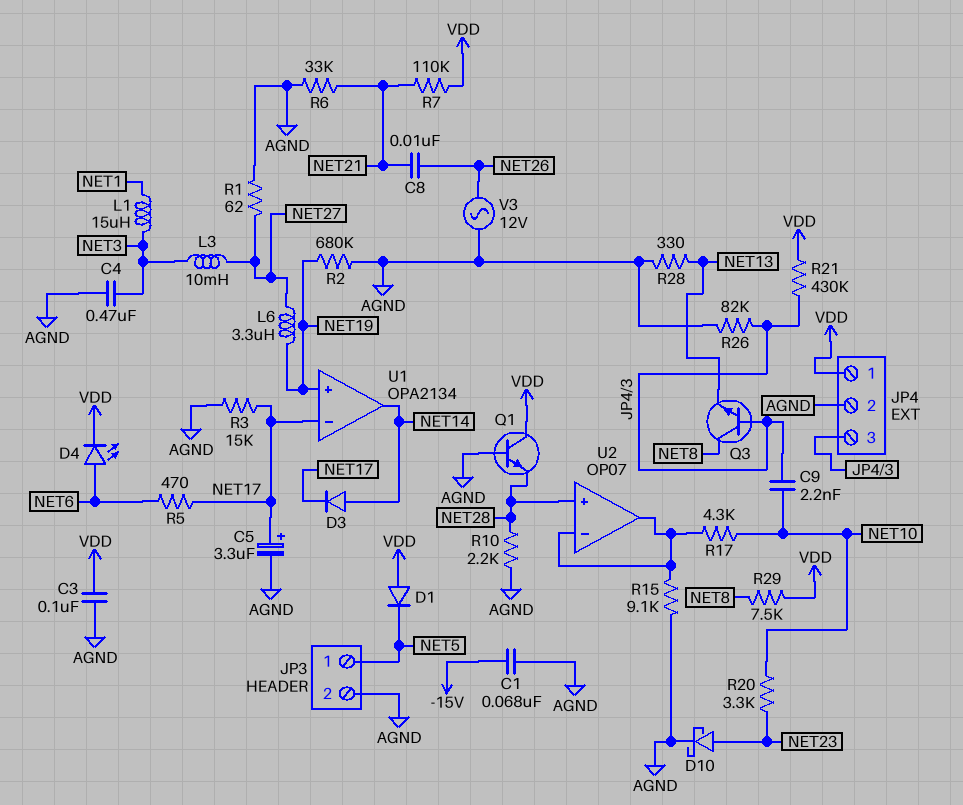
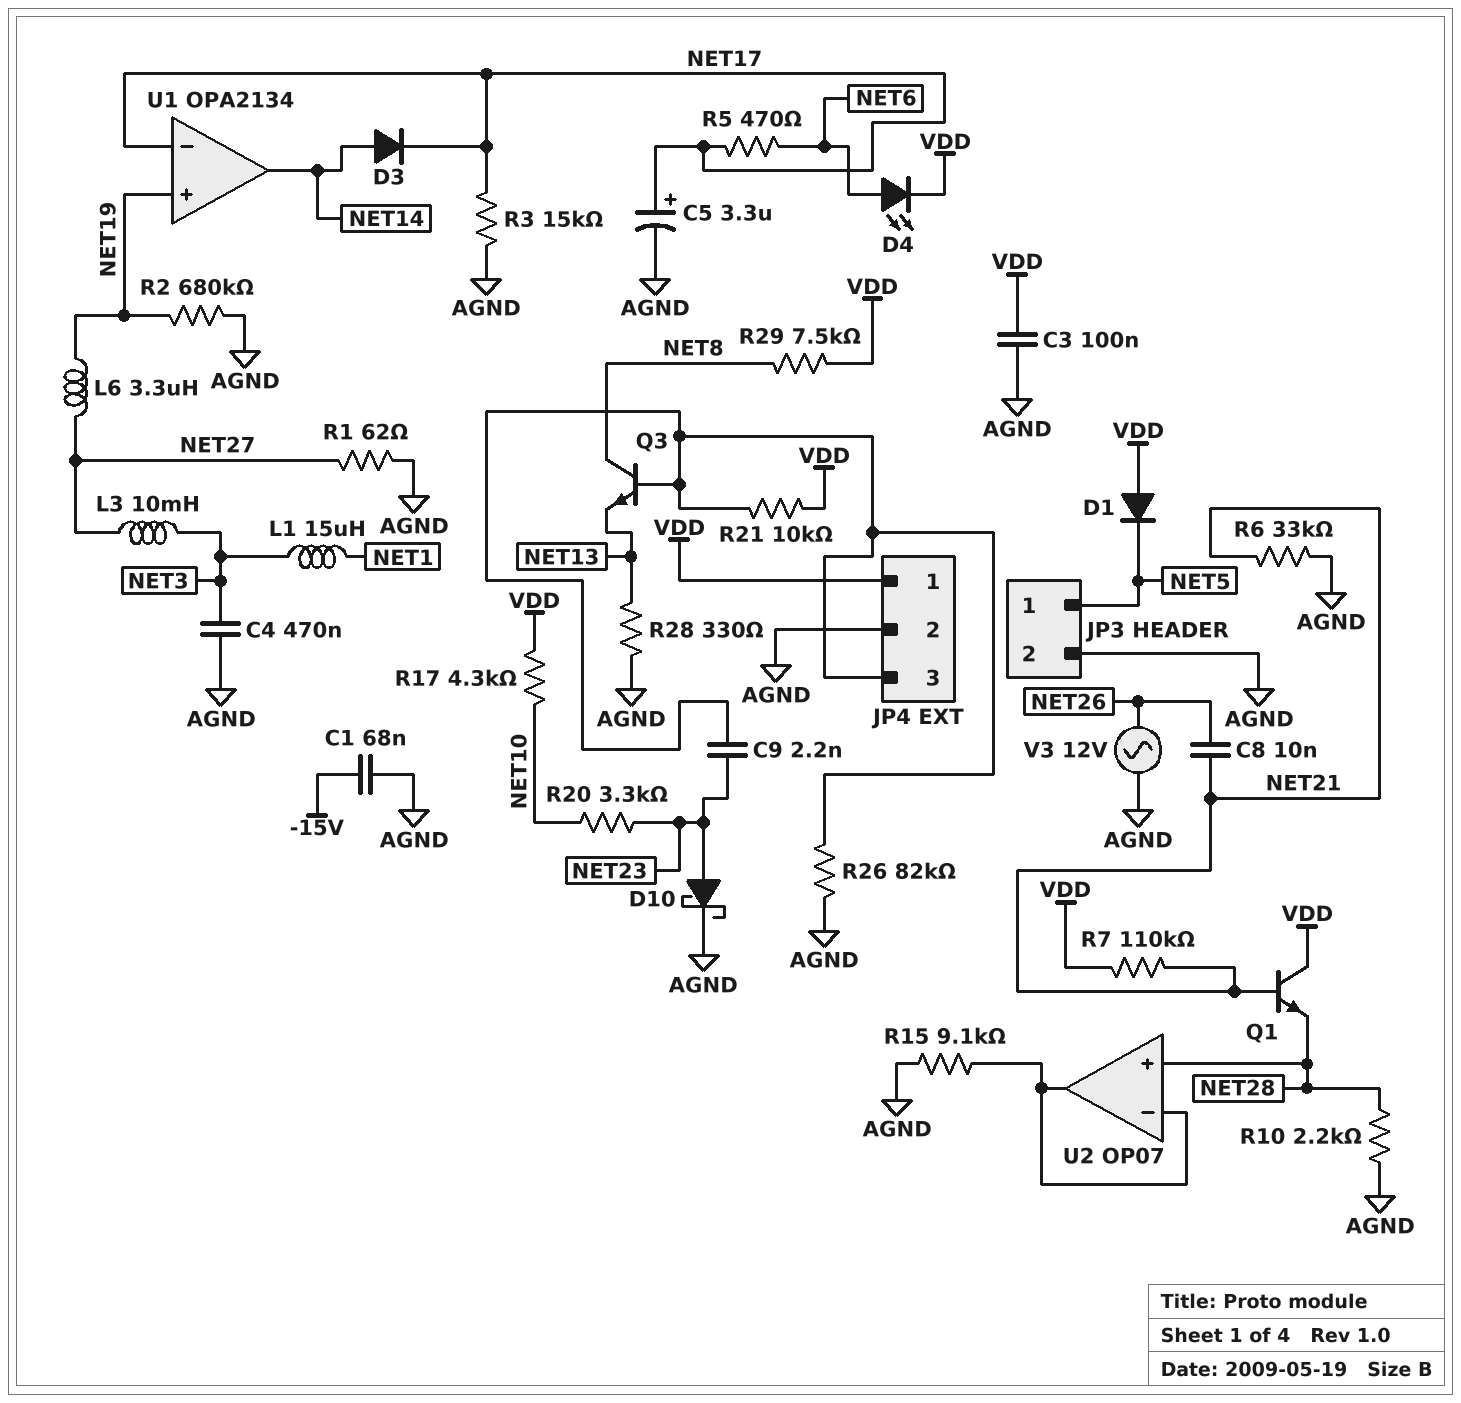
C9: 2.2nF (JP4/3, NET10) -> 2.2nF (JP4/3, NET23)
Q1: NPN (B AGND, C VDD, E NET28) -> NPN (B NET21, C VDD, E NET28)
R17: 4.3k (NET10, U2/in-) -> 4.3k (NET10, VDD)
R21: 430k (JP4/3, VDD) -> 10k (JP4/3, VDD)

